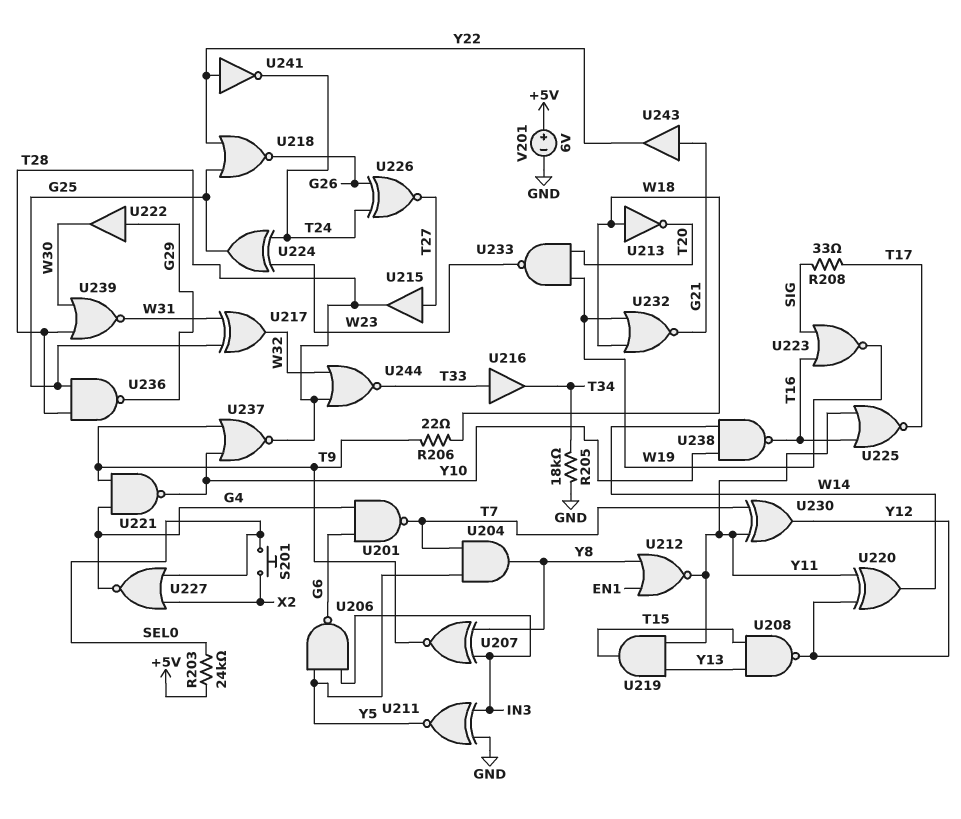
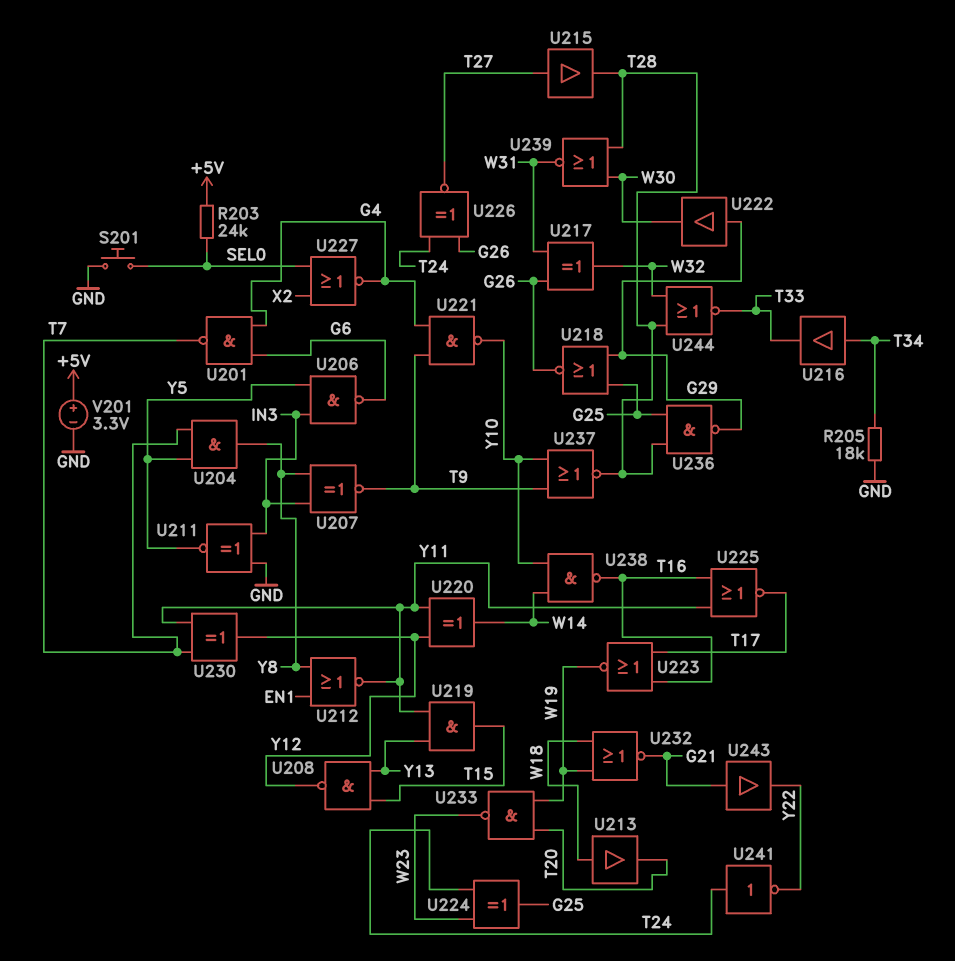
R206: 22 (T9, W18) -> none
R208: 33 (SIG, T17) -> none
S201: button (SEL0, X2) -> button (GND, SEL0)
U213: NOT (in W18, out T20) -> buffer (in W18, out T20)
U216: buffer (in T33, out T34) -> buffer (in T34, out T33)
U217: XOR (in G25, in W31, out W32) -> XOR (in G26, in W31, out W32)
U218: NOR (in G25, in Y22, out G26) -> NOR (in G25, in G29, out G26)
U223: NOR (in SIG, in T16, out W19) -> NOR (in T16, in T17, out W19)
U241: NOT (in Y22, out T24) -> NOT (in T24, out Y22)
V201: 6V (plus +5V, minus GND) -> 3.3V (plus +5V, minus GND)

